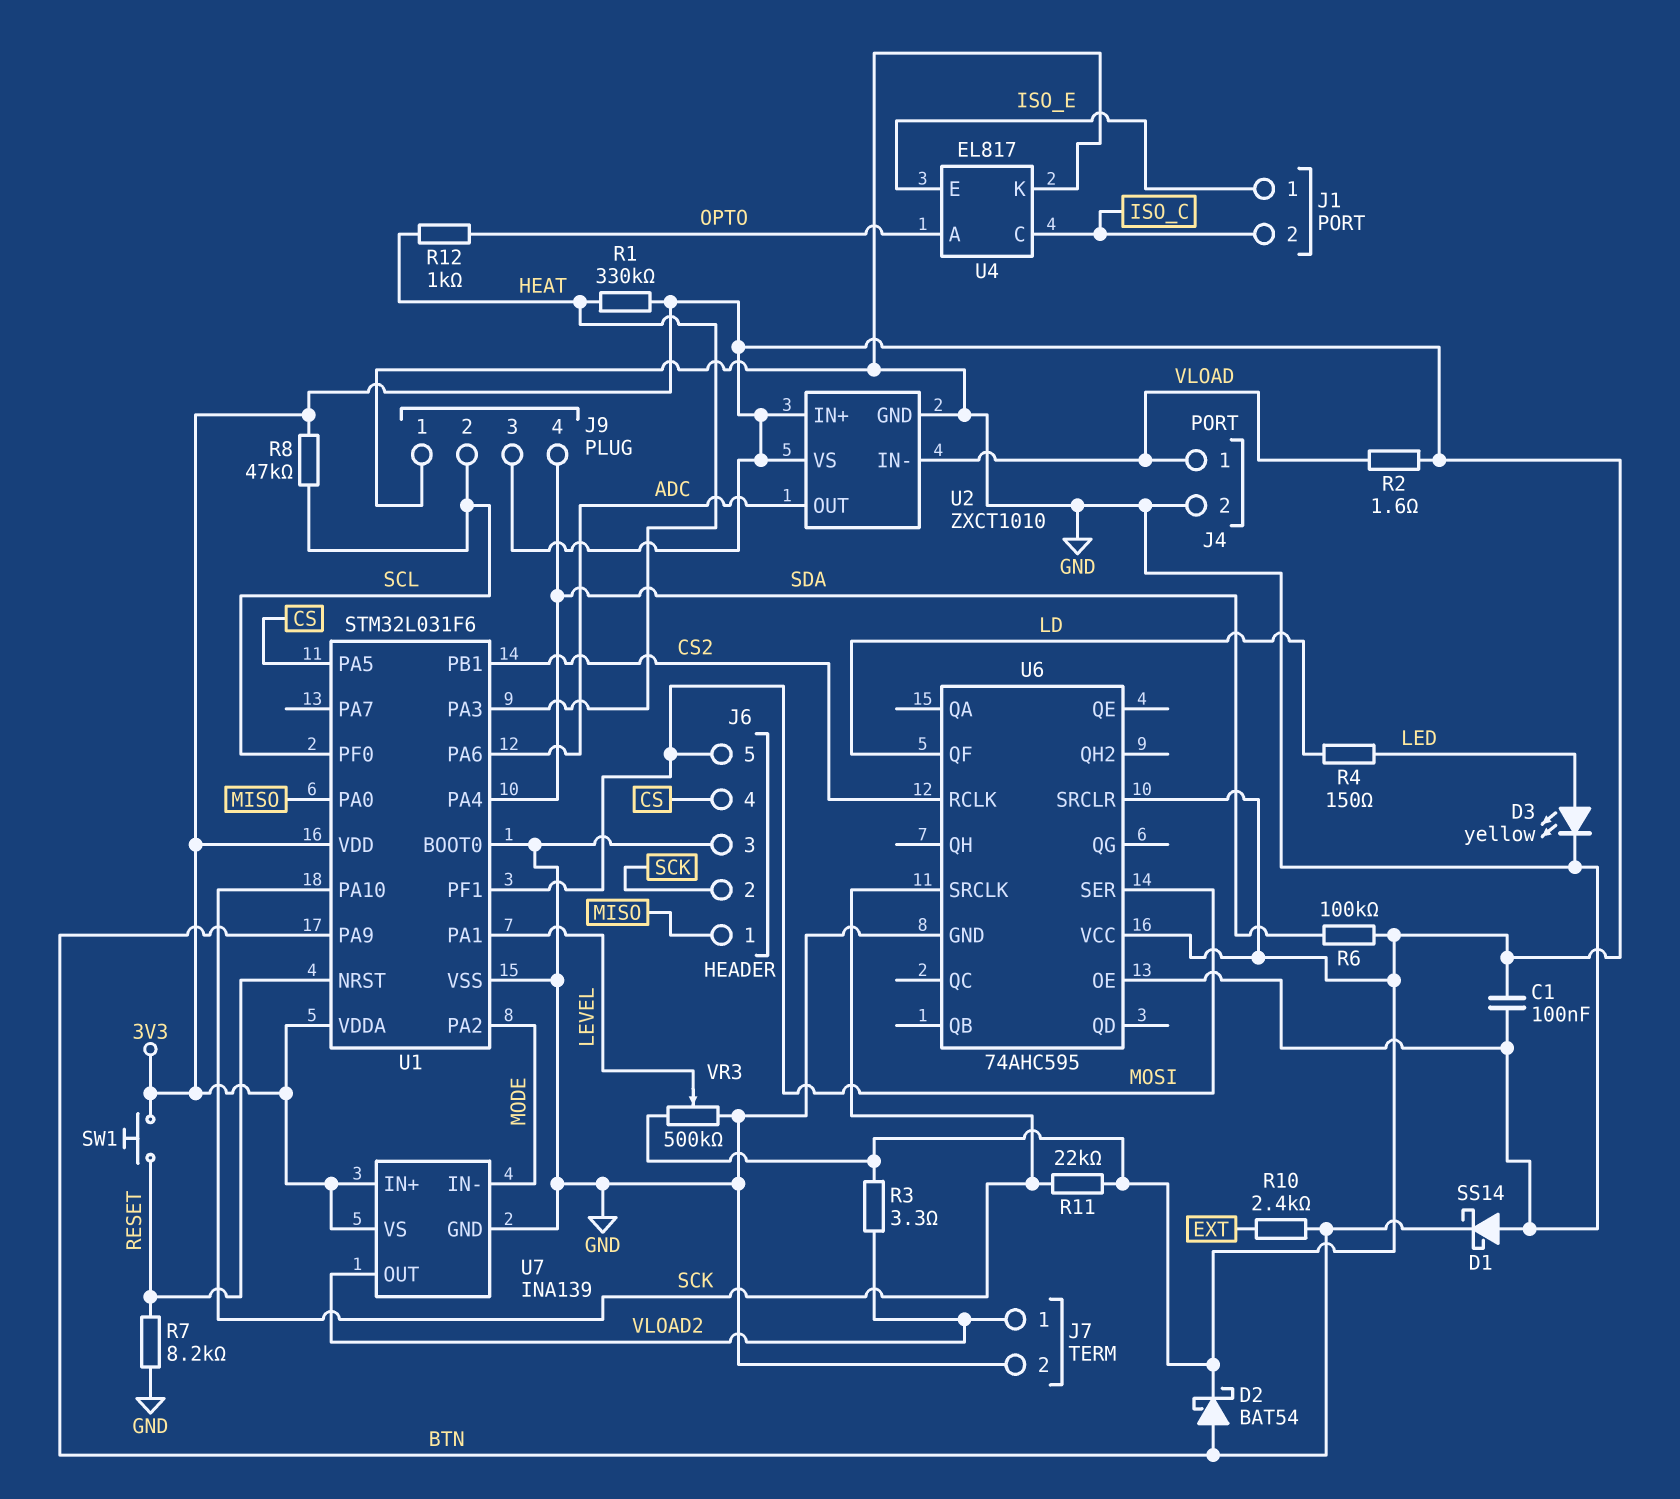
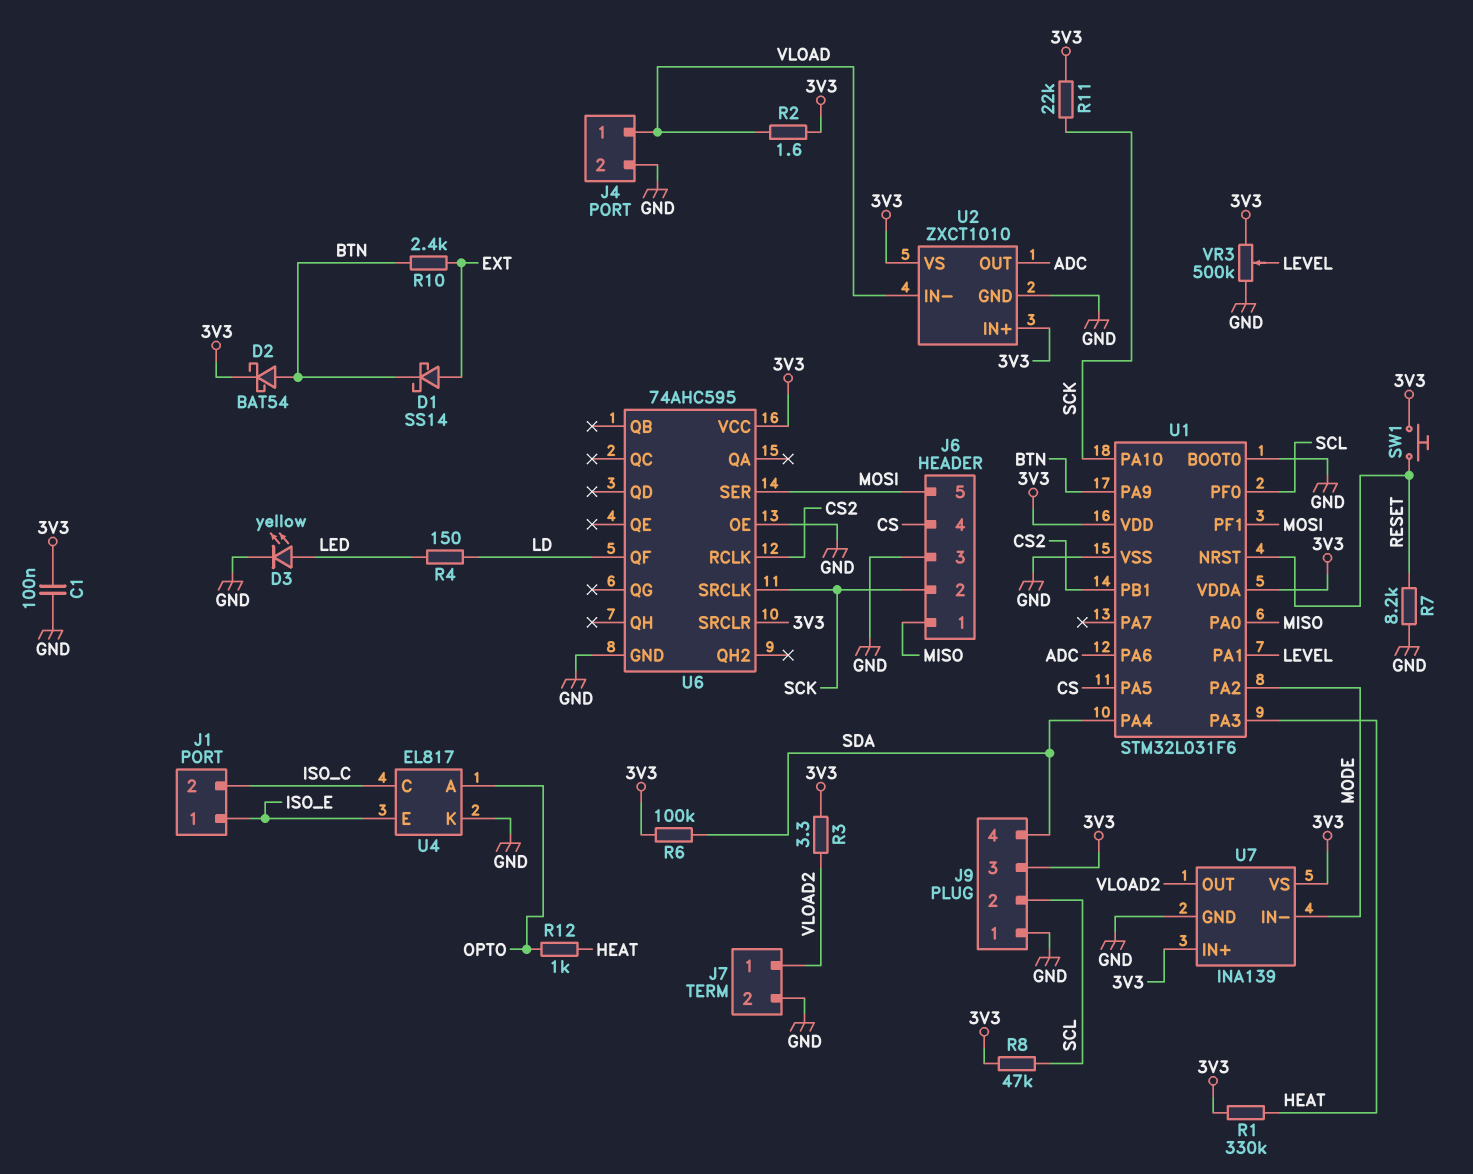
D1: schottky SS14 (A GND, K BTN) -> schottky SS14 (A EXT, K BTN)

